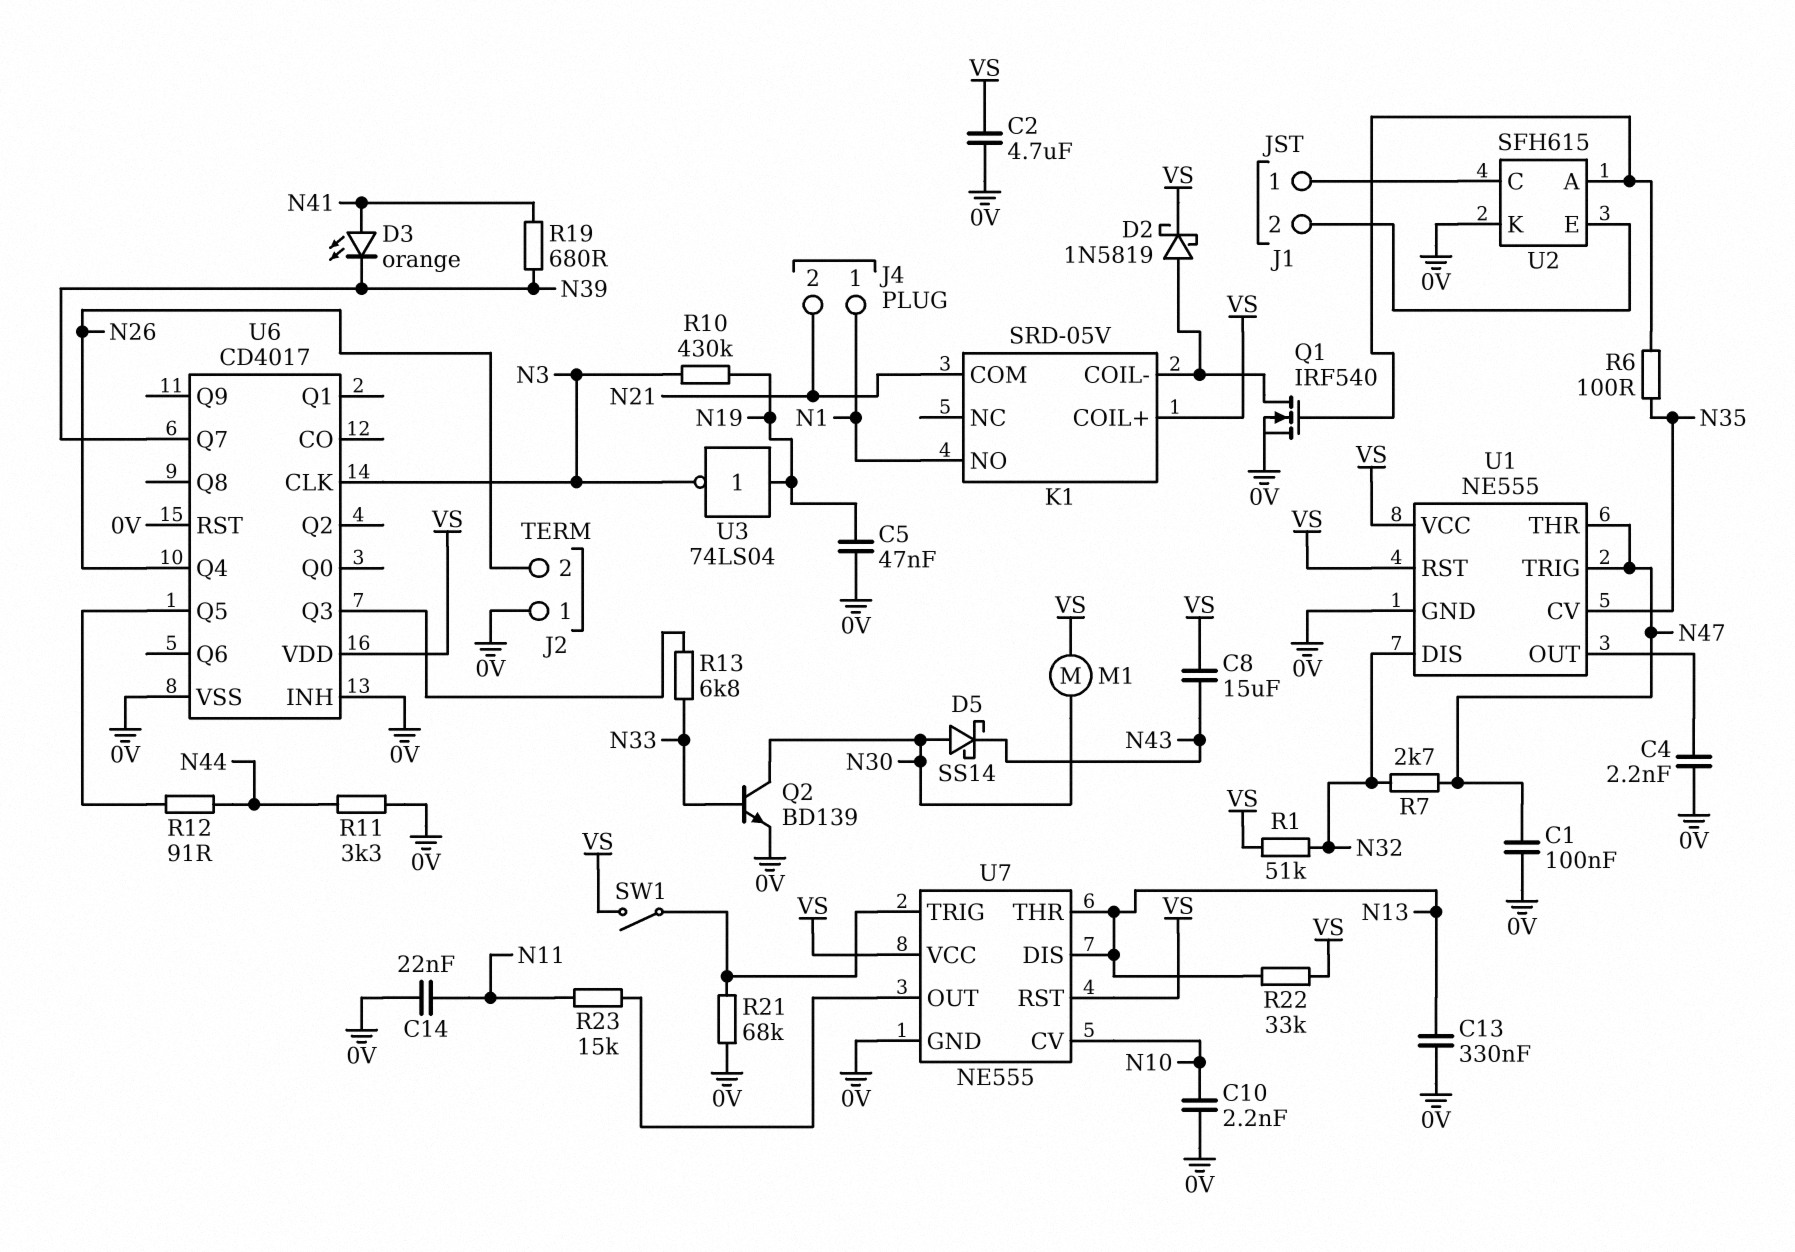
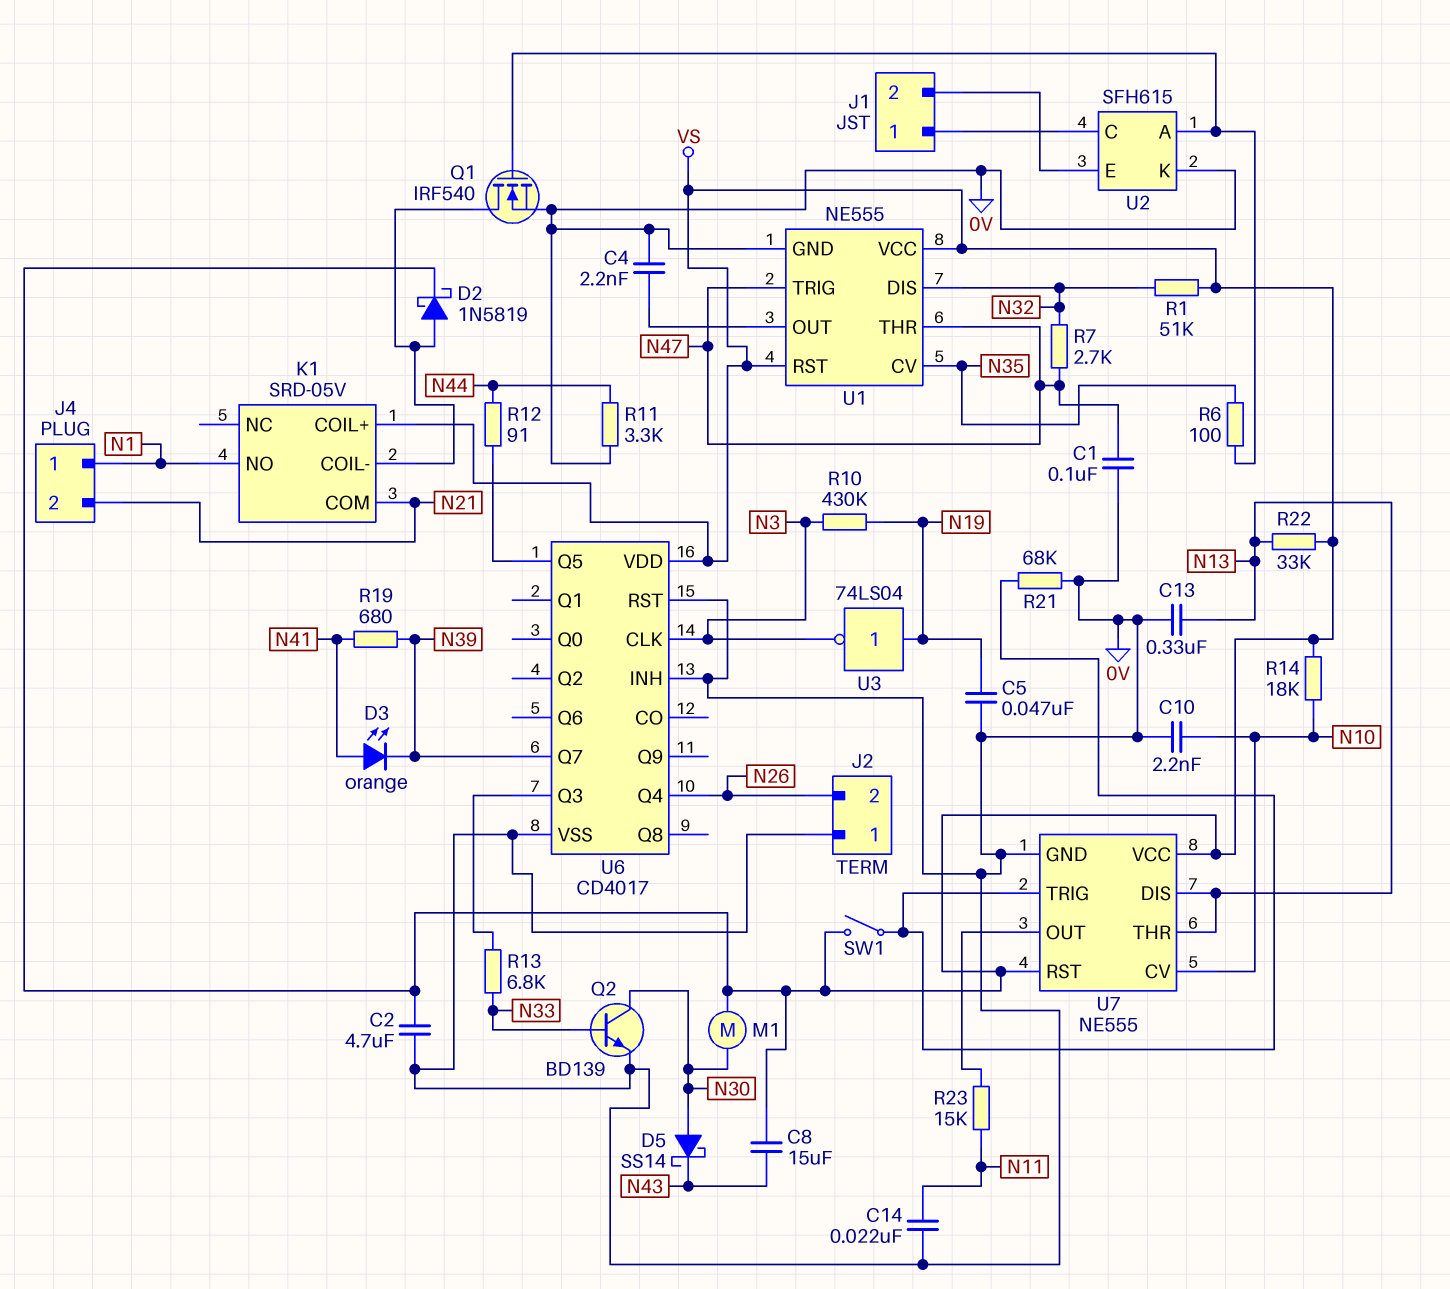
R14: none -> 18k (N10, VS)

